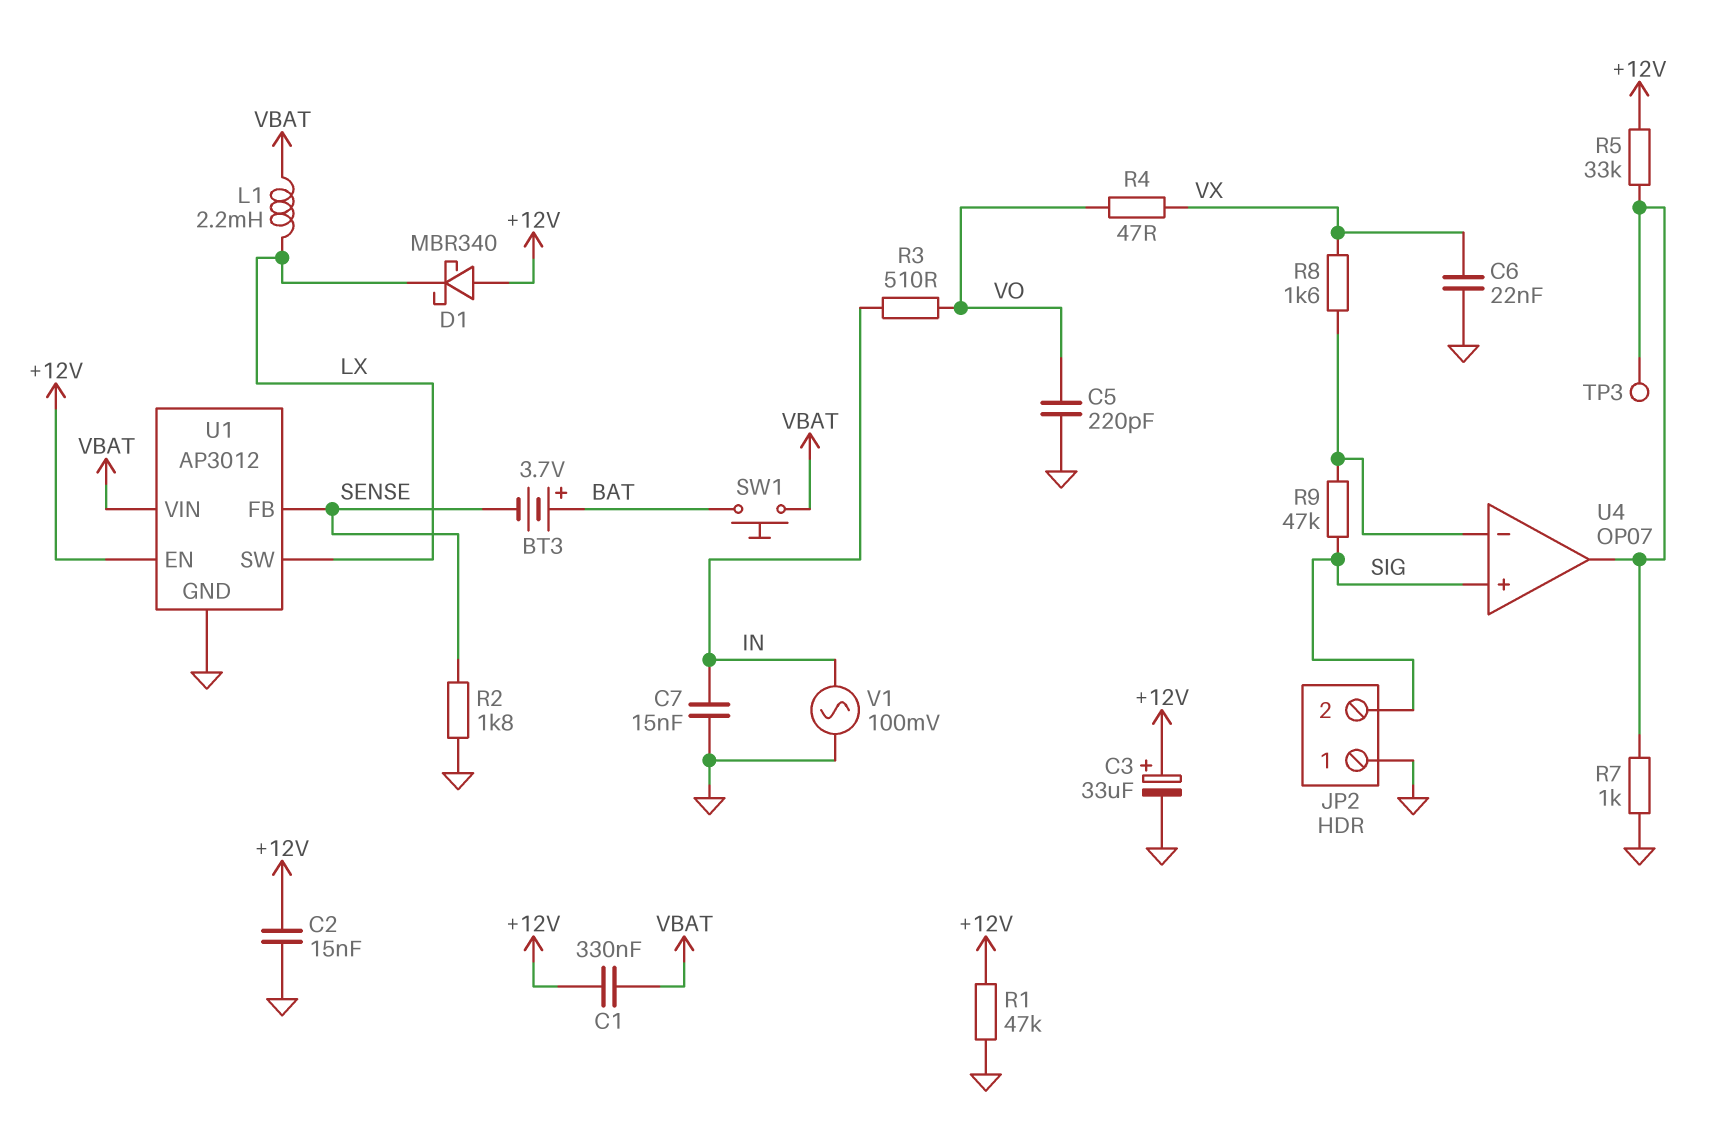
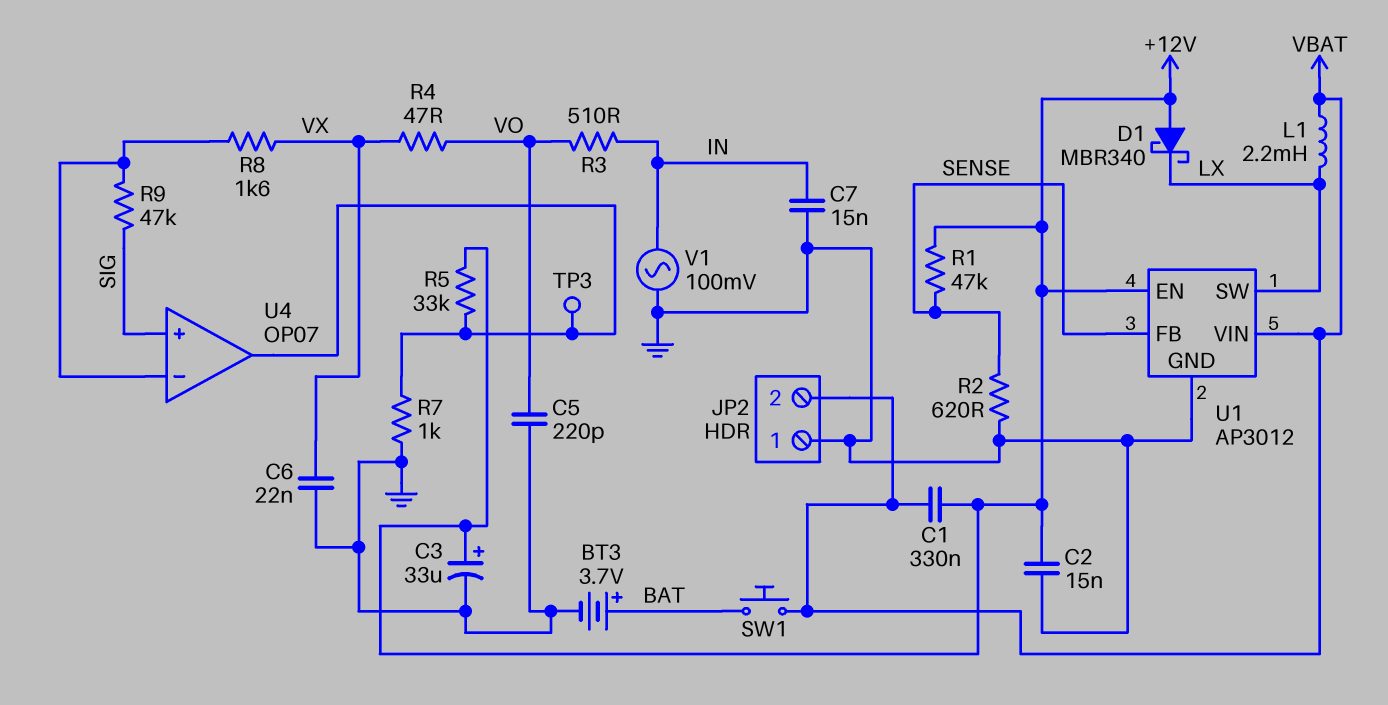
BT3: 3.7V (plus BAT, minus SENSE) -> 3.7V (plus BAT, minus GND)
JP2 pin 2: SIG -> VBAT
R1: 47k (+12V, GND) -> 47k (+12V, SENSE)
R2: 1.8k (GND, SENSE) -> 620 (GND, SENSE)

